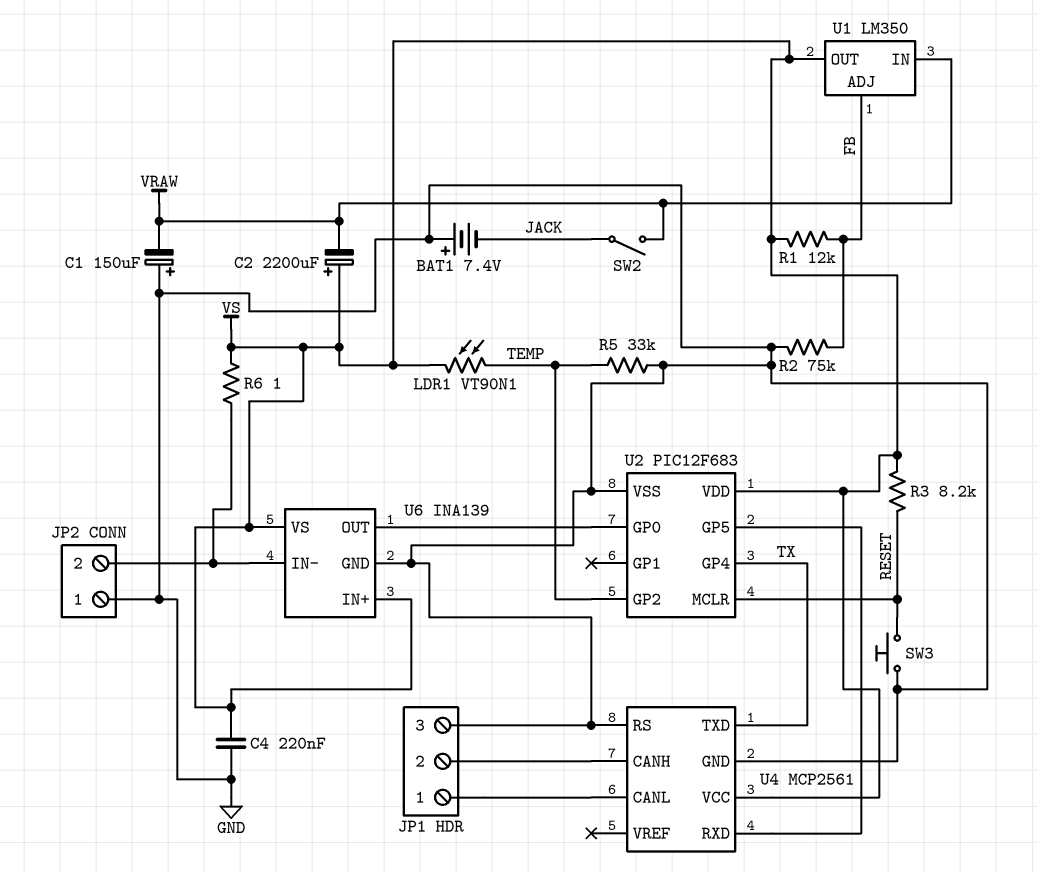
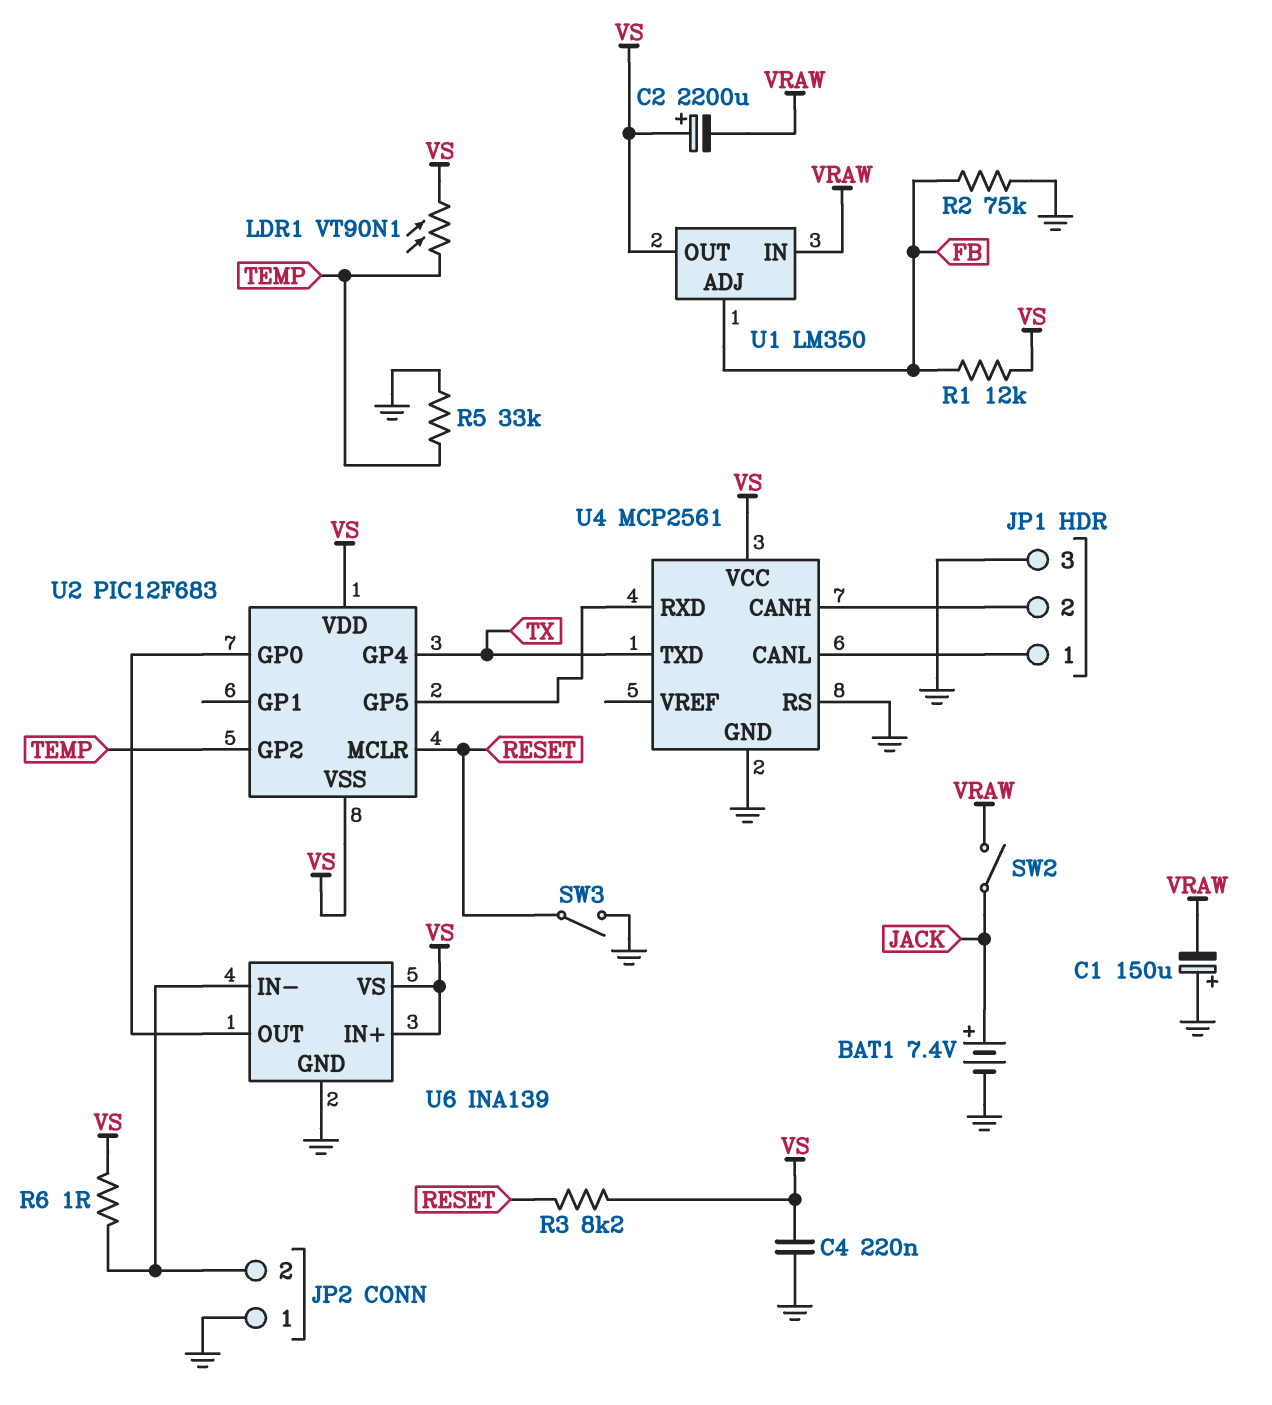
BAT1: 7.4V (plus GND, minus JACK) -> 7.4V (plus JACK, minus GND)
SW3: button (GND, RESET) -> switch (GND, RESET)
U2 pin VSS: GND -> VS

